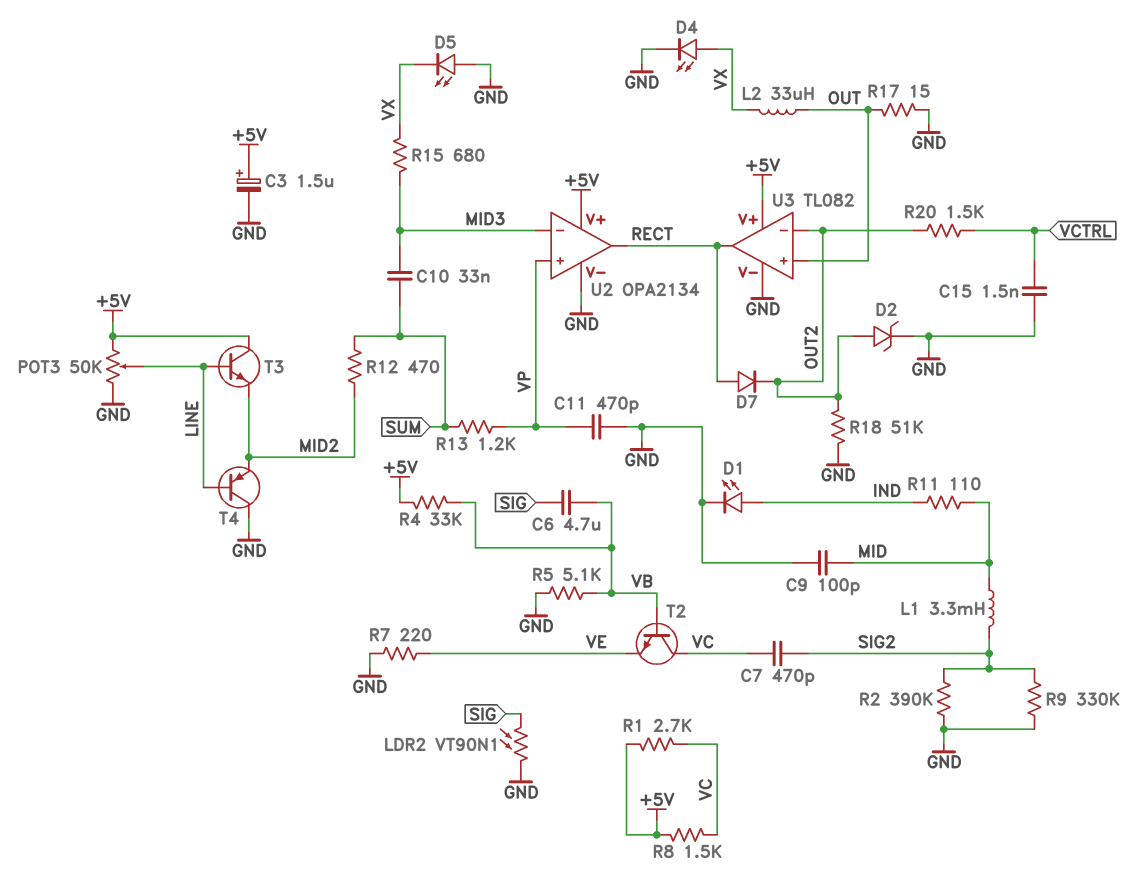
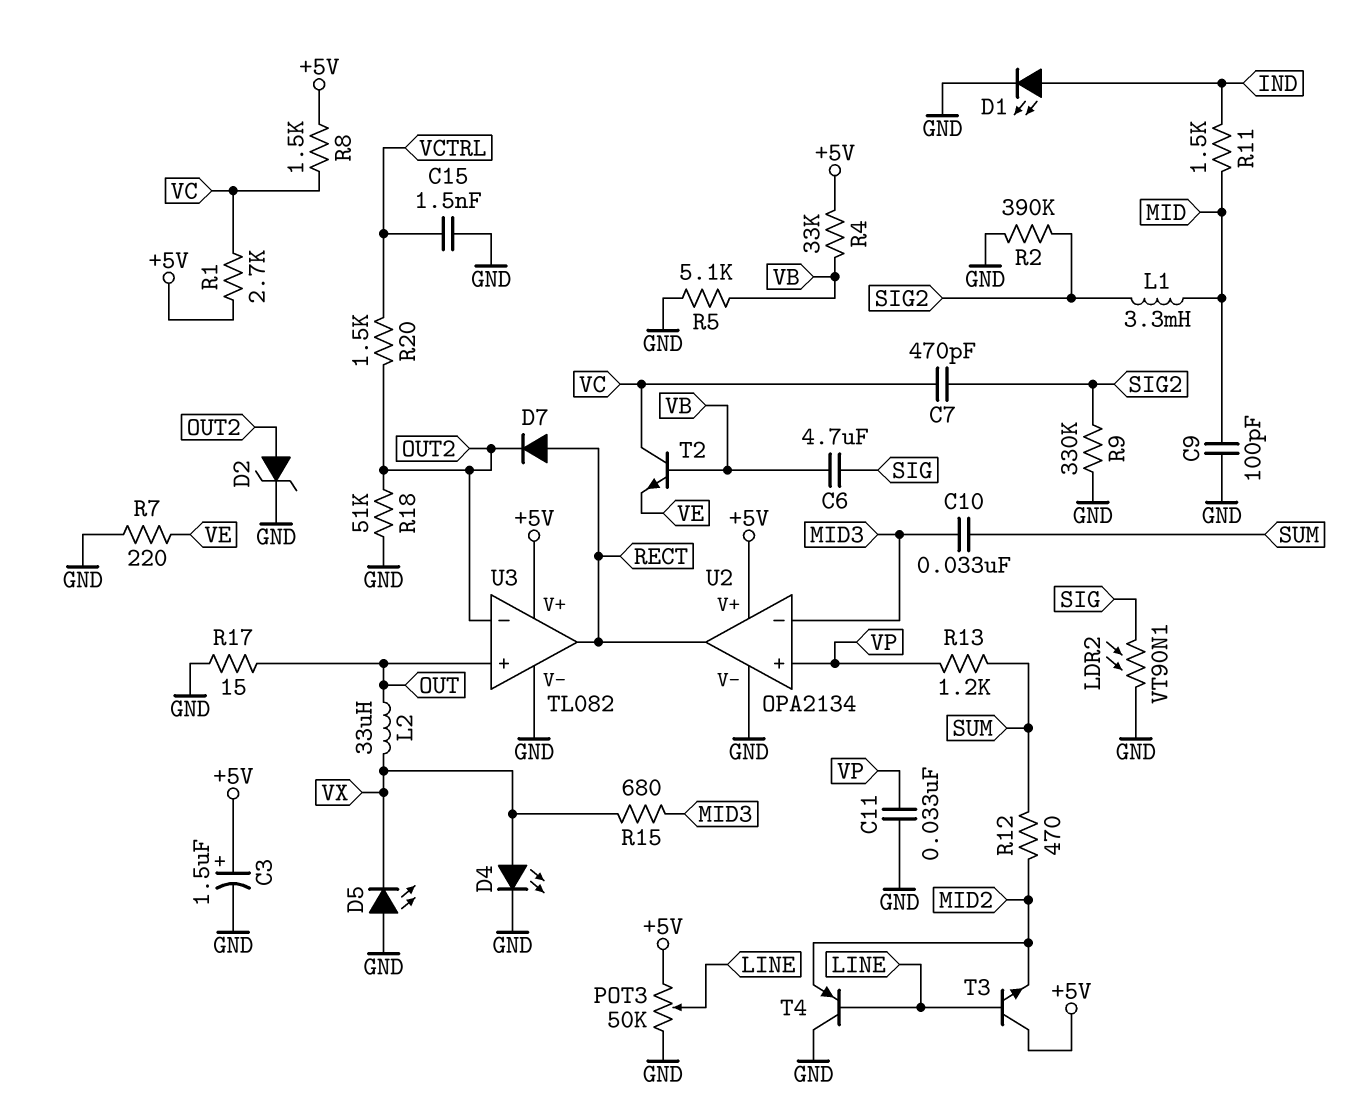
C11: 470pF (GND, VP) -> 33nF (GND, VP)
R11: 110 (IND, MID) -> 1.5k (IND, MID)

